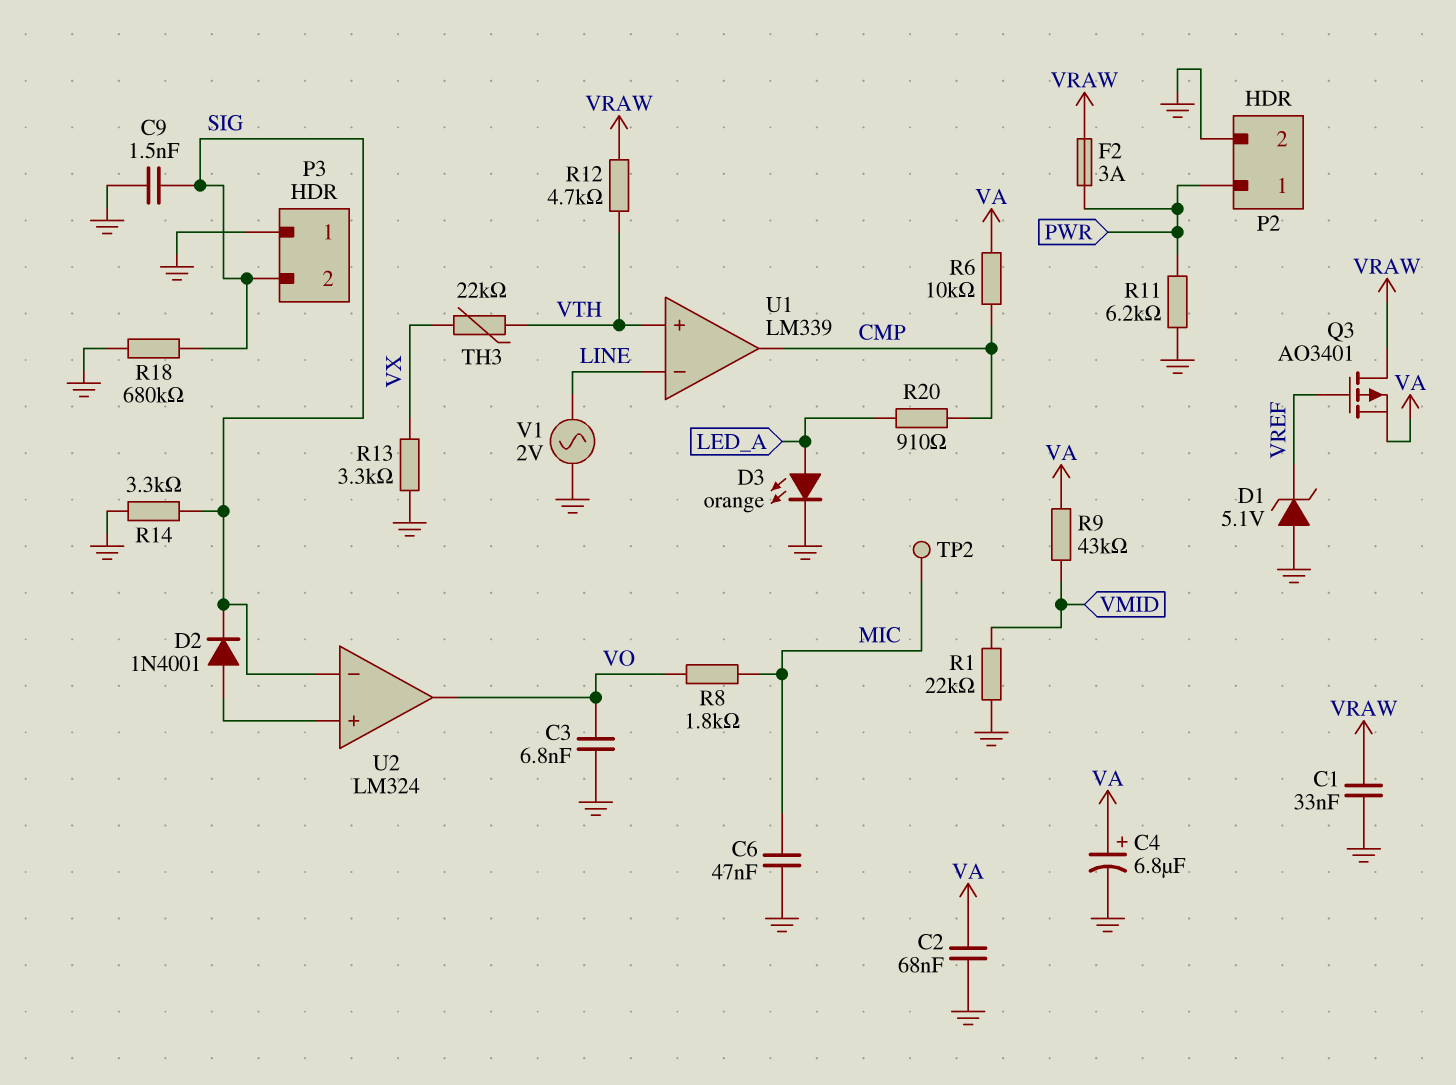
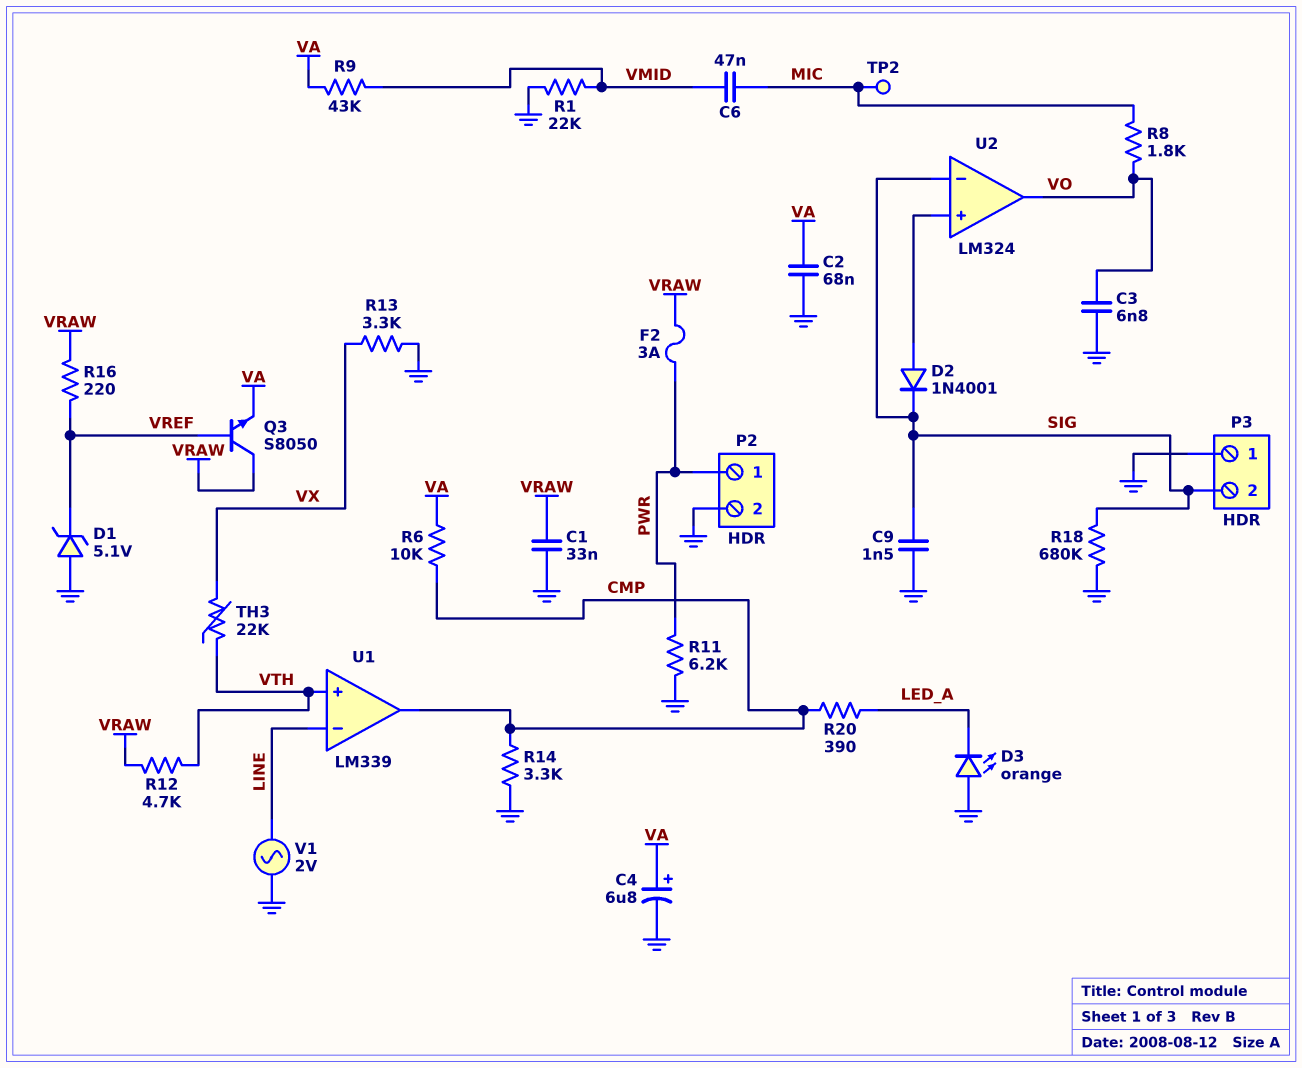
C6: 47nF (GND, MIC) -> 47nF (MIC, VMID)
D3: LED orange (A LED_A, K GND) -> LED orange (A GND, K LED_A)
Q3: PMOS AO3401 (G VREF, D VRAW, S VA) -> NPN S8050 (B VREF, C VRAW, E VA)
R14: 3.3k (GND, SIG) -> 3.3k (CMP, GND)
R16: none -> 220 (VRAW, VREF)
R20: 910 (CMP, LED_A) -> 390 (CMP, LED_A)

